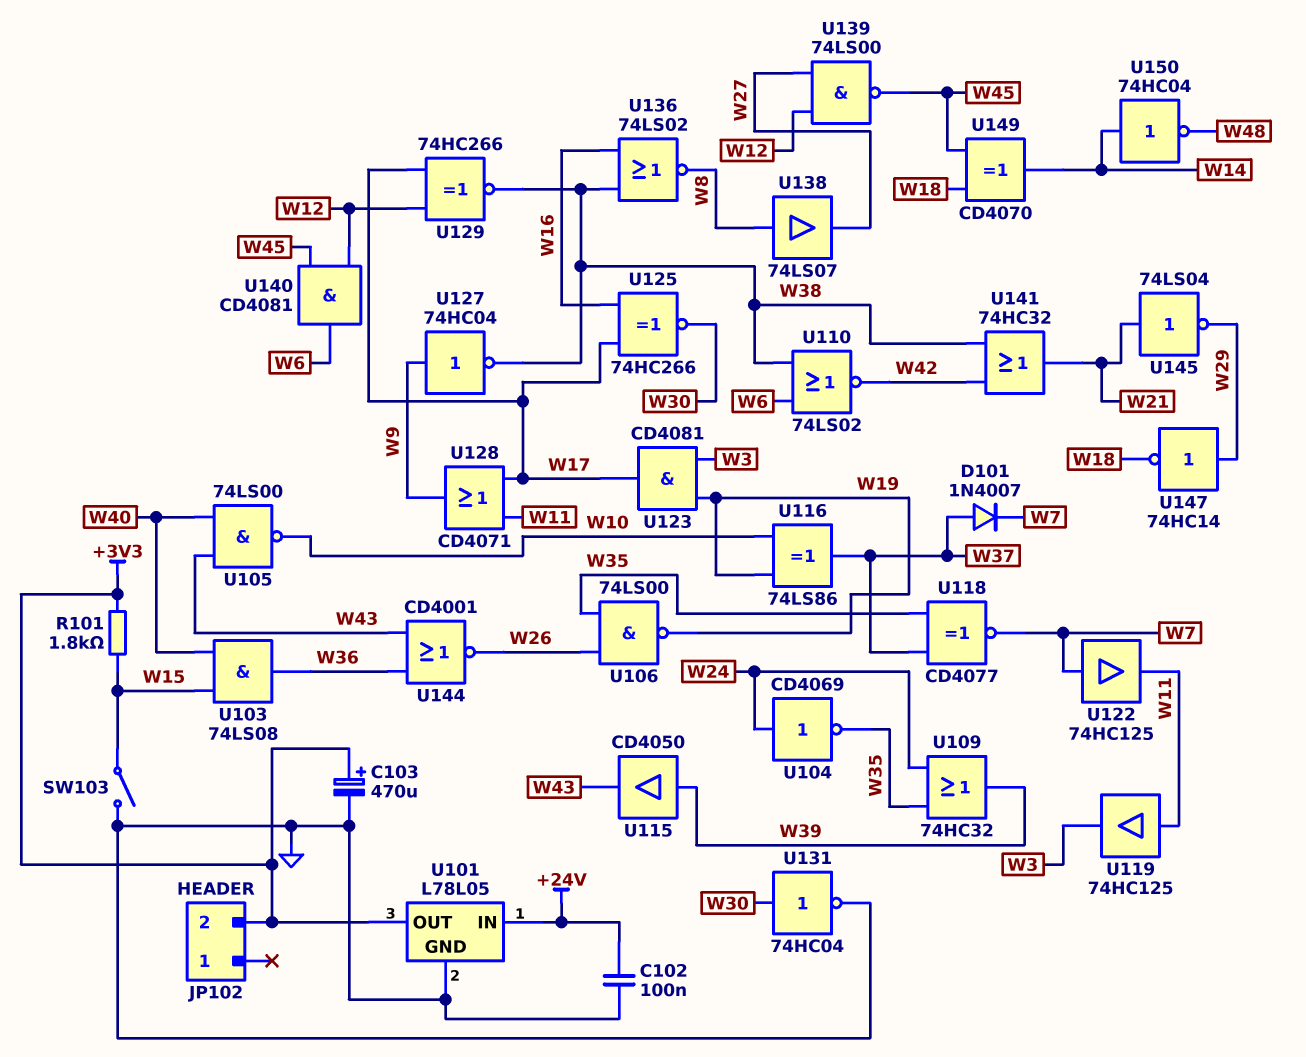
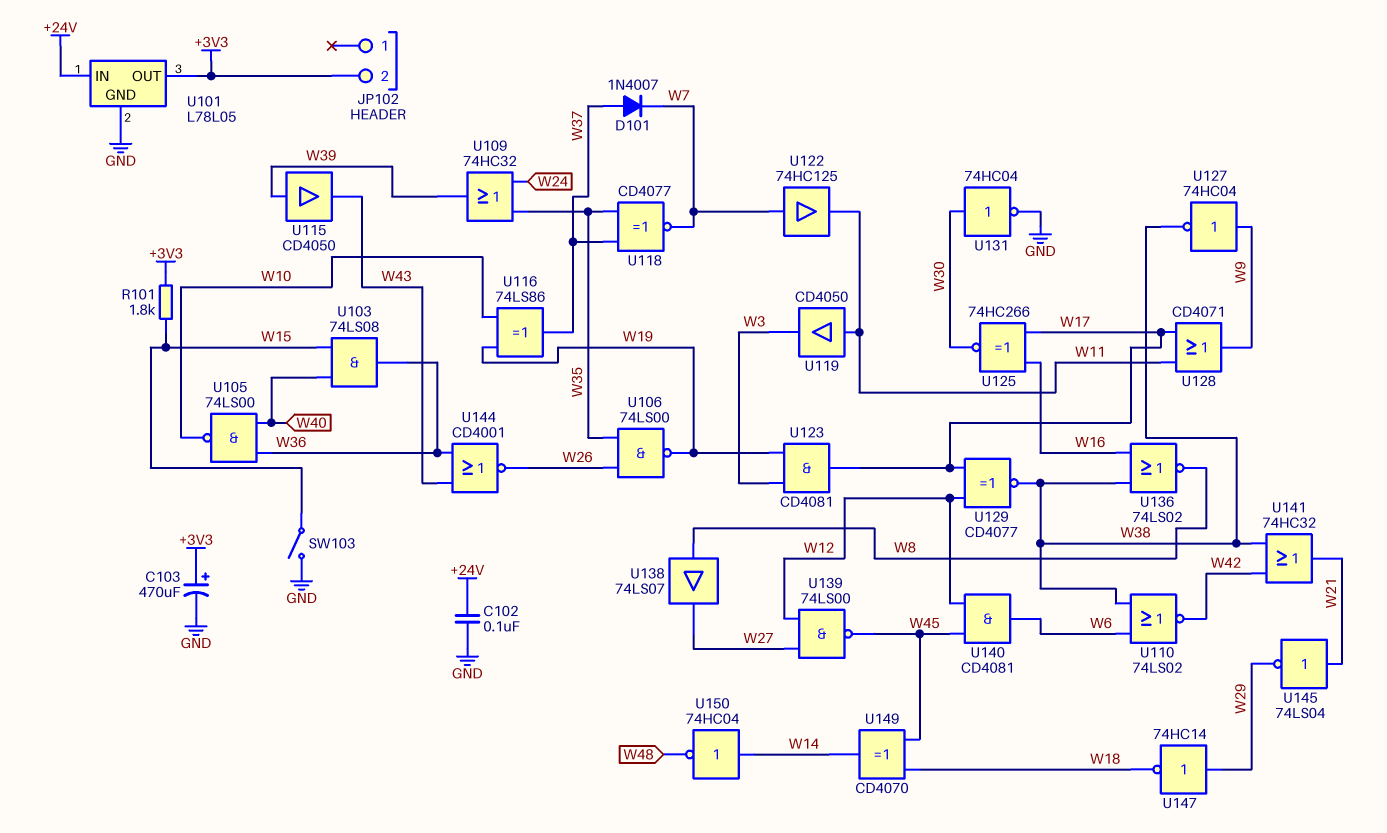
U104: NOT CD4069 (in W24, out W35) -> none
U105: NAND 74LS00 (in W40, in W43, out W10) -> NAND 74LS00 (in W36, in W40, out W10)
U119: buffer 74HC125 (in W11, out W3) -> buffer CD4050 (in W11, out W3)
U129: XNOR 74HC266 (in W12, in W17, out W38) -> XNOR CD4077 (in W12, in W17, out W38)

